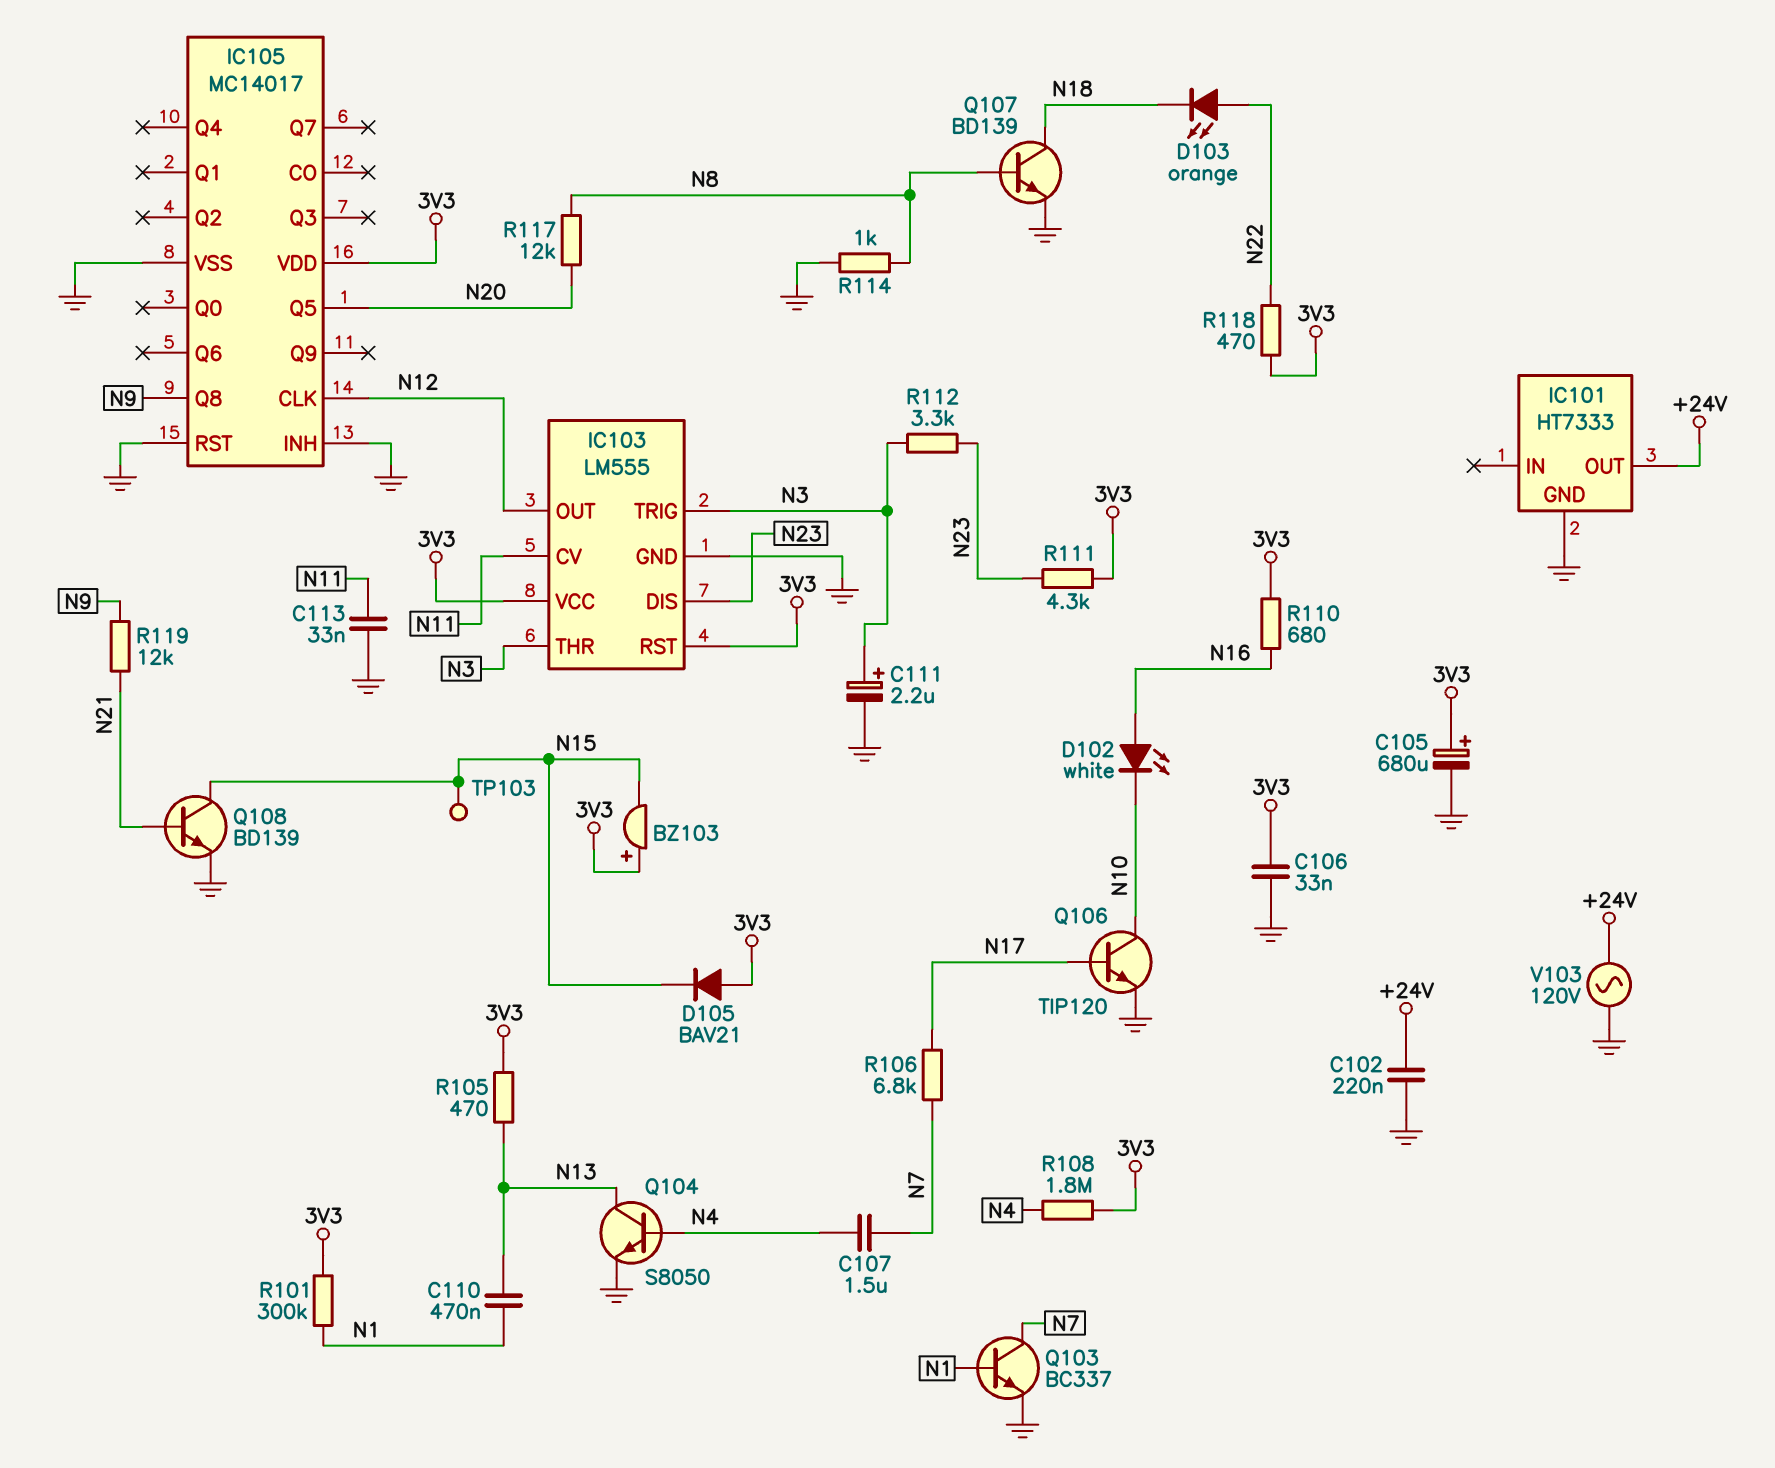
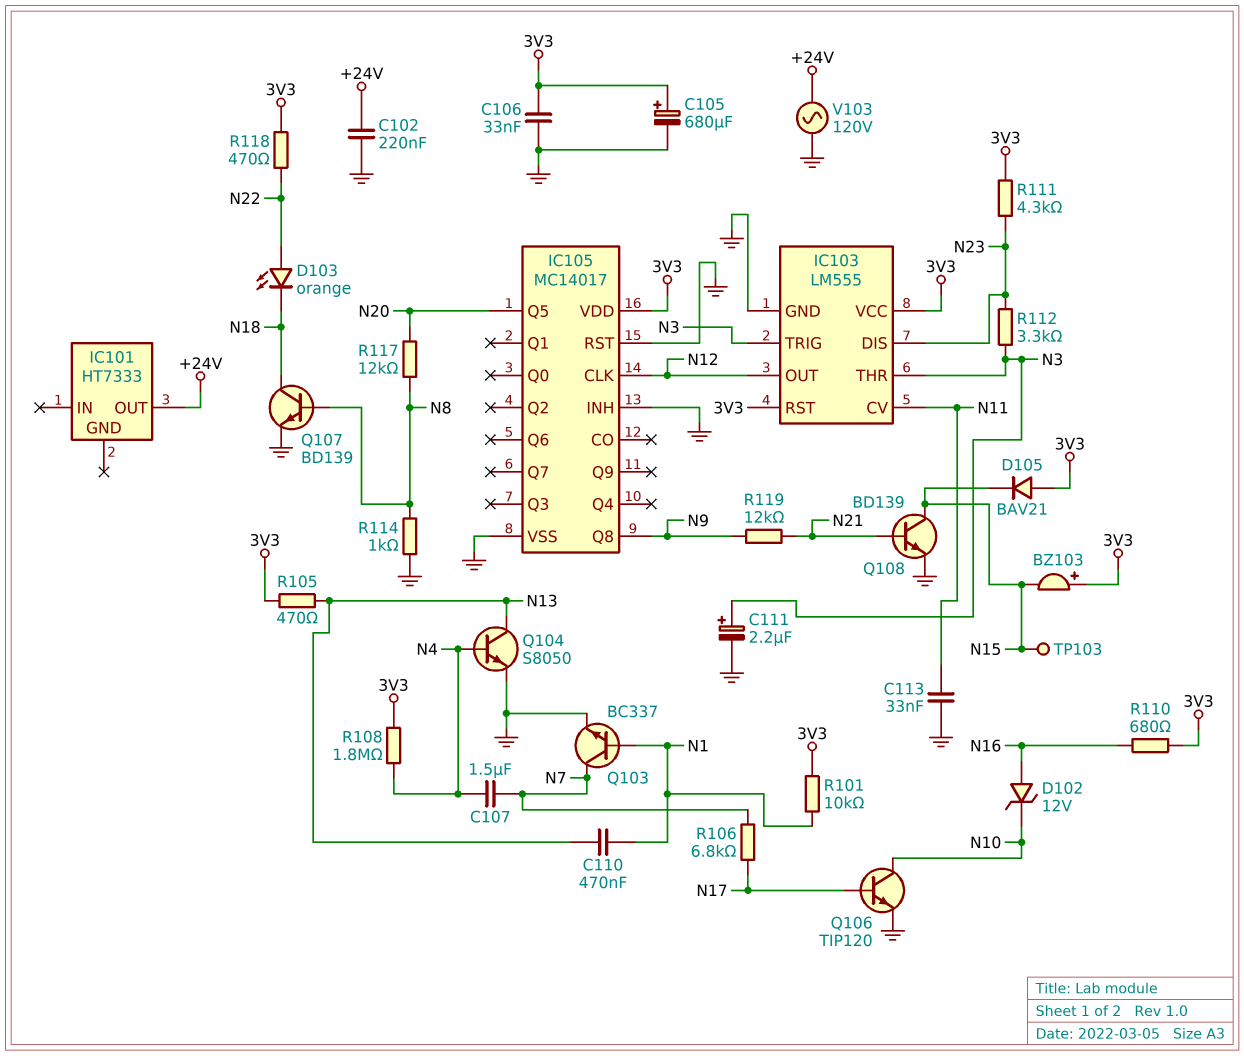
D102: LED white (A N16, K N10) -> zener 12V (A N16, K N10)
IC101 pin GND: GND -> none
R101: 300k (3V3, N1) -> 10k (3V3, N1)

